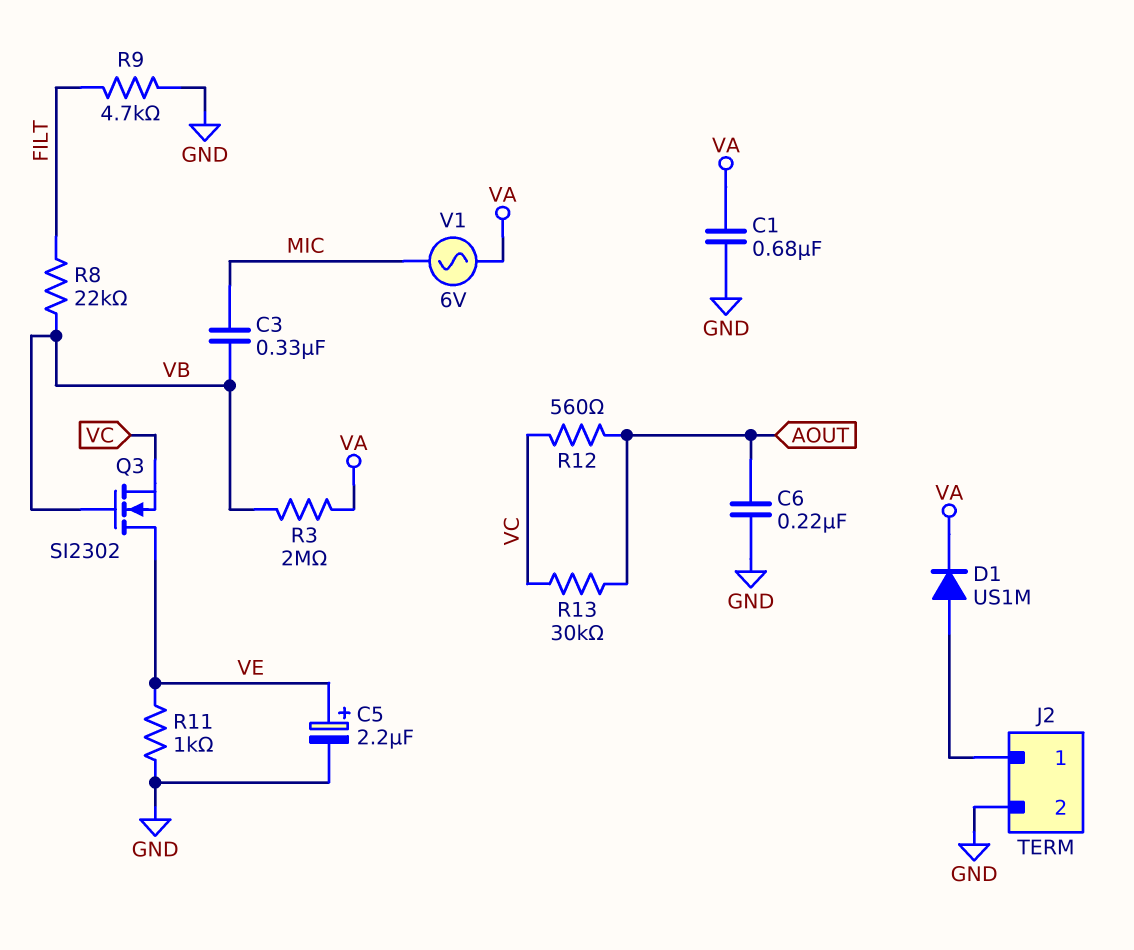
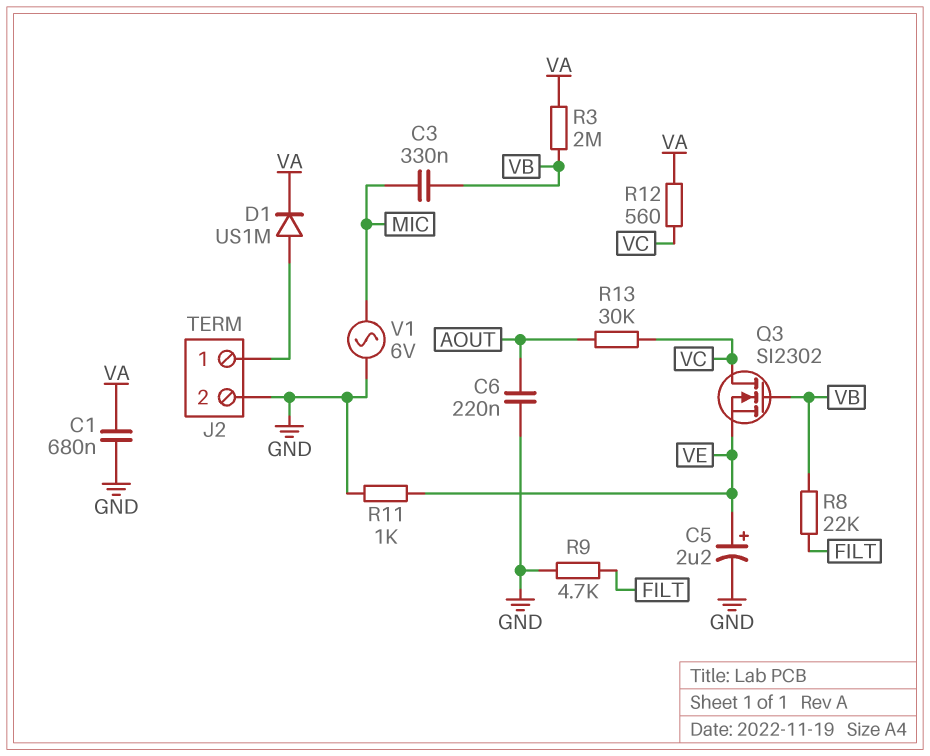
Q3: NMOS SI2302 (G VB, D VE, S VC) -> NMOS SI2302 (G VB, D VC, S VE)
R12: 560 (AOUT, VC) -> 560 (VA, VC)
V1: AC 6V (MIC, VA) -> AC 6V (GND, MIC)

